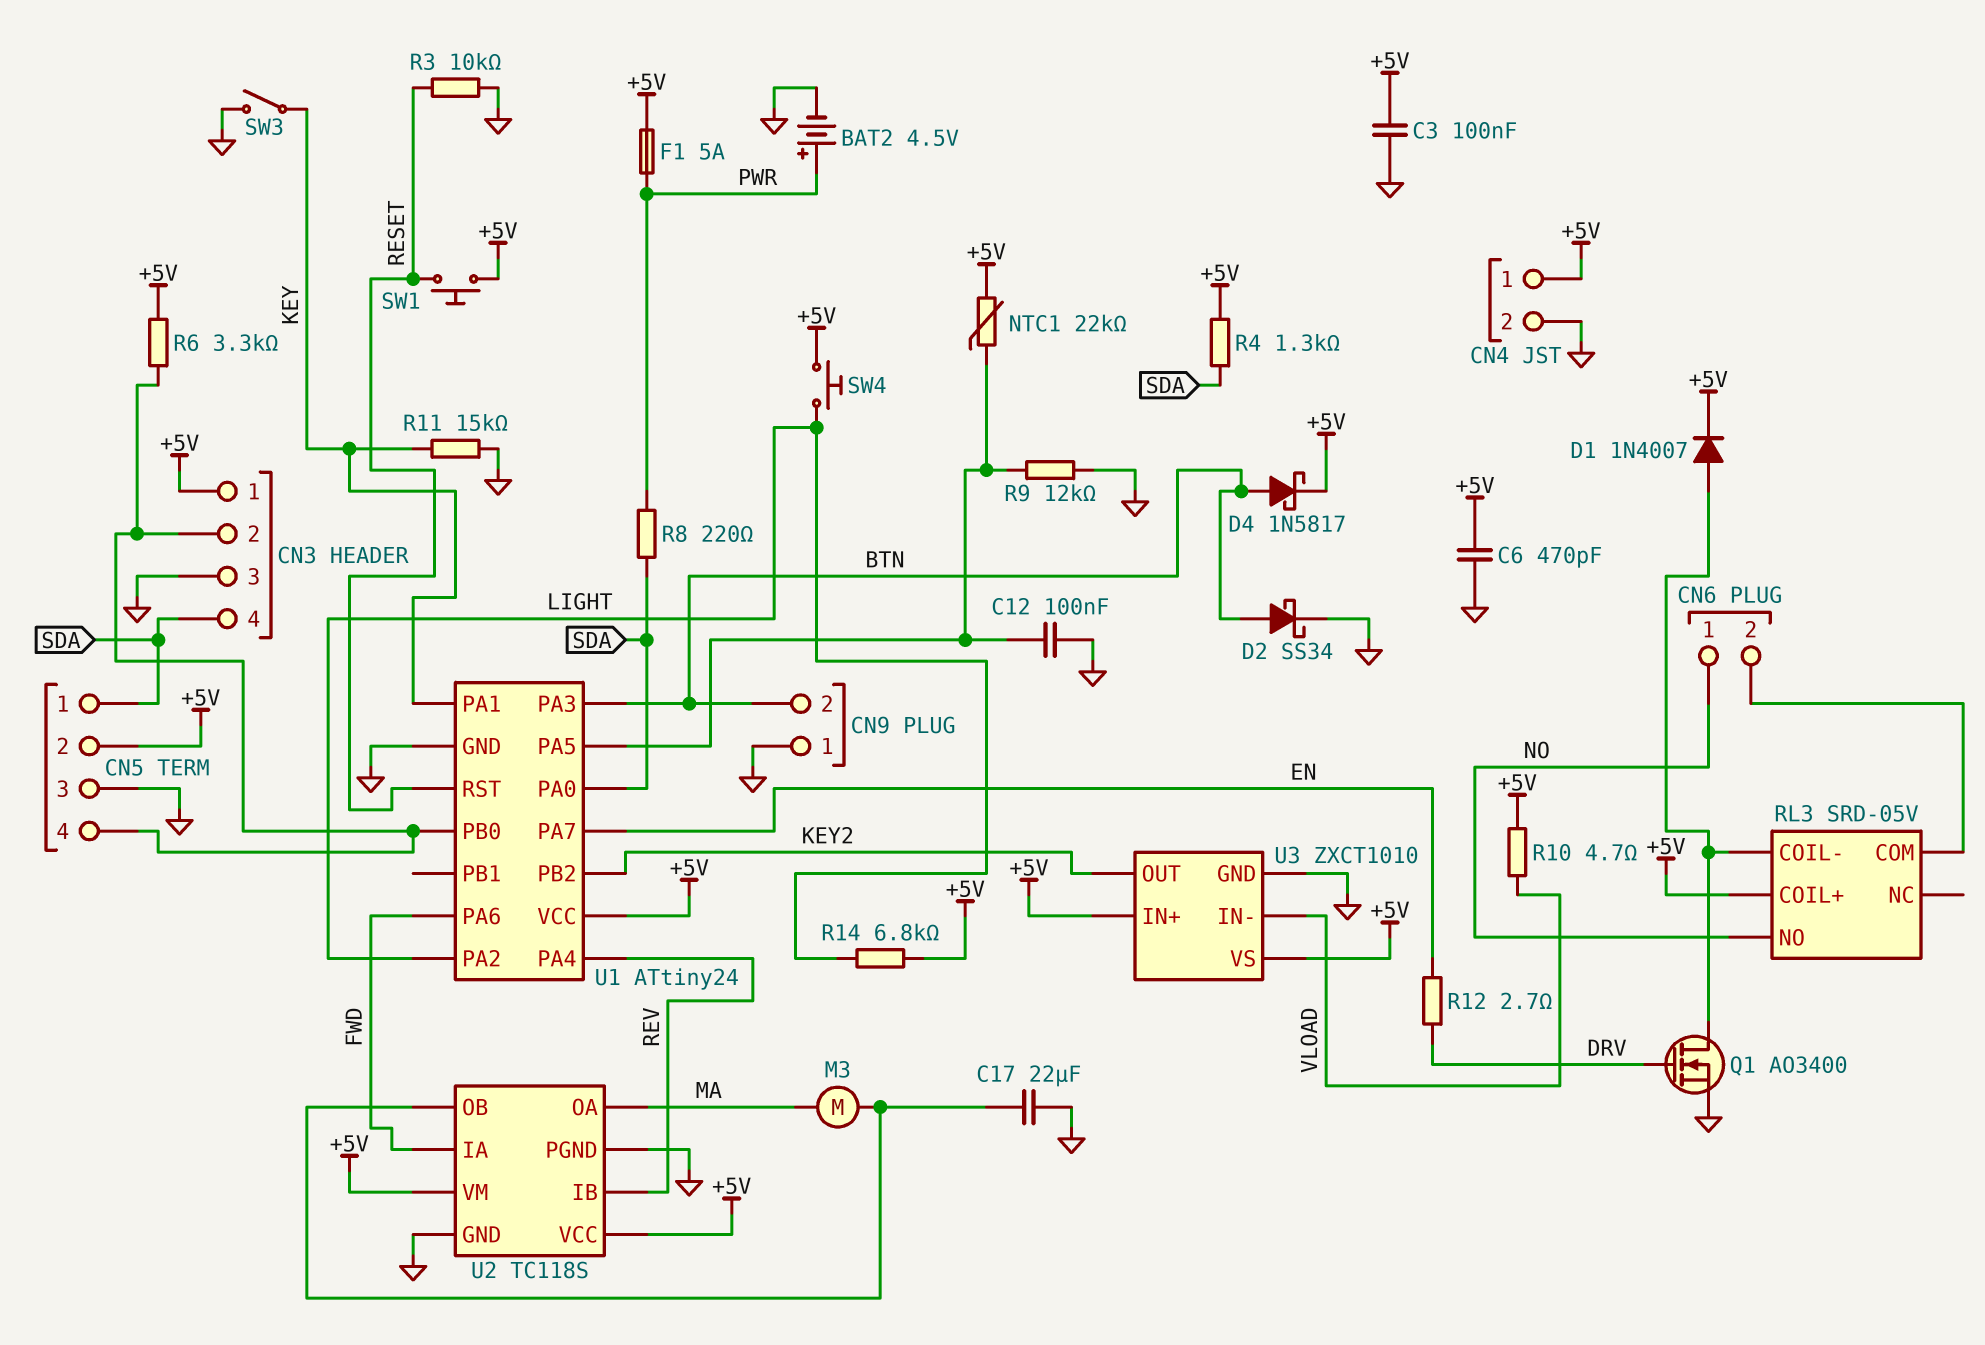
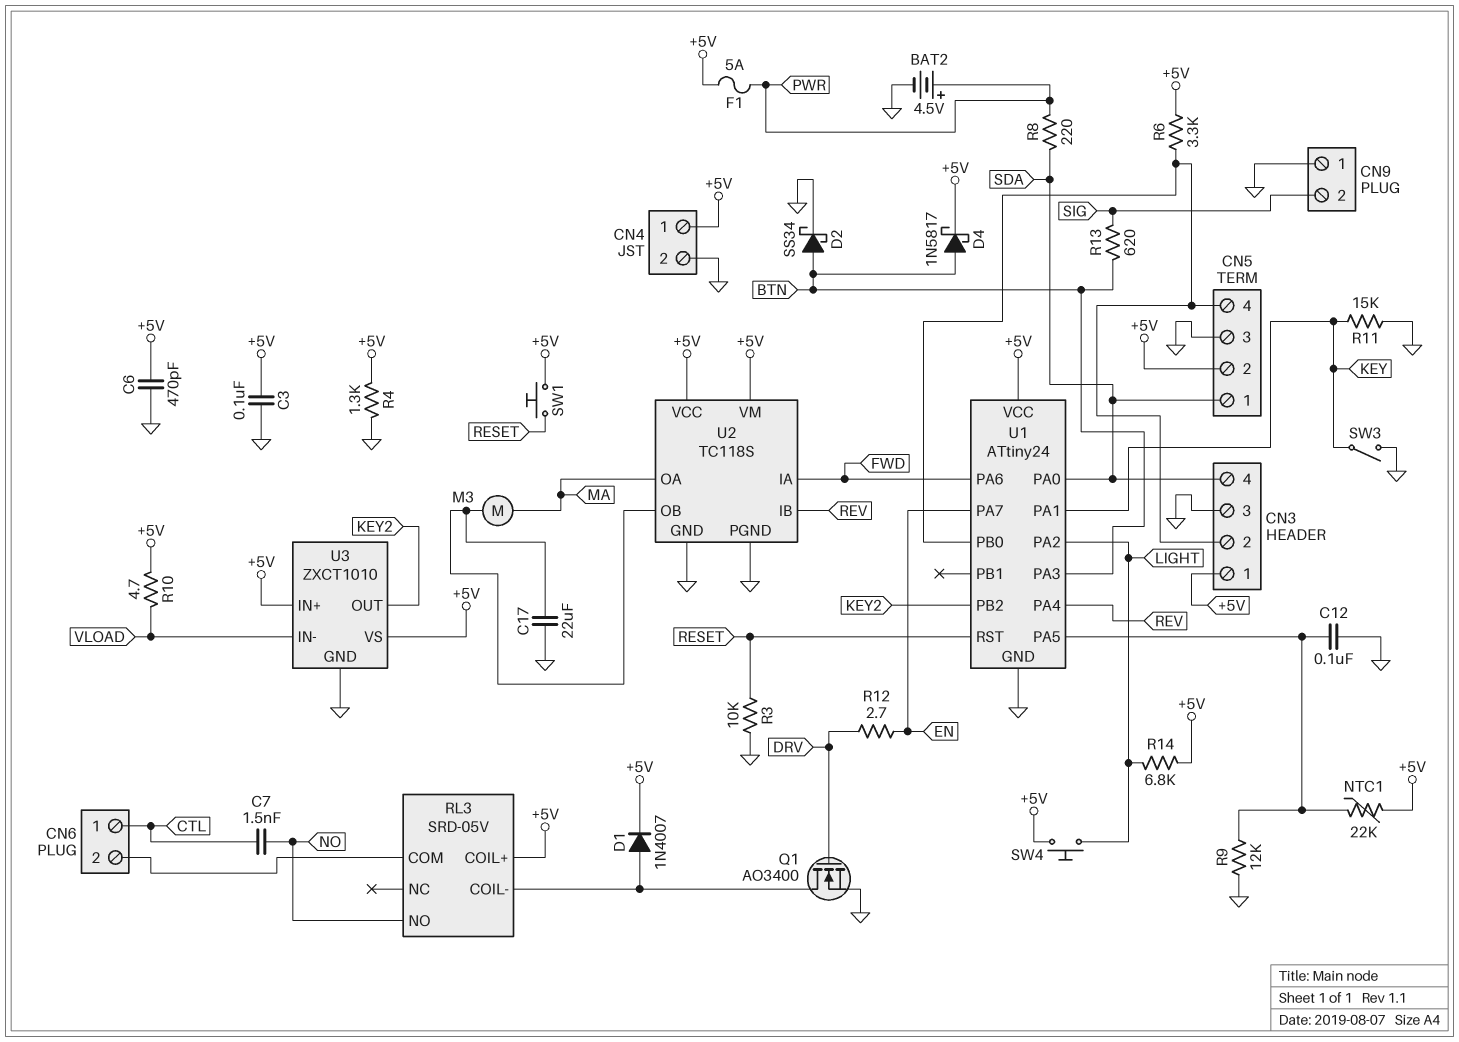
C7: none -> 1.5nF (CTL, NO)
CN6 pin 1: NO -> CTL
CN9 pin 2: BTN -> SIG
R4: 1.3k (+5V, SDA) -> 1.3k (+5V, GND)
R13: none -> 620 (BTN, SIG)

